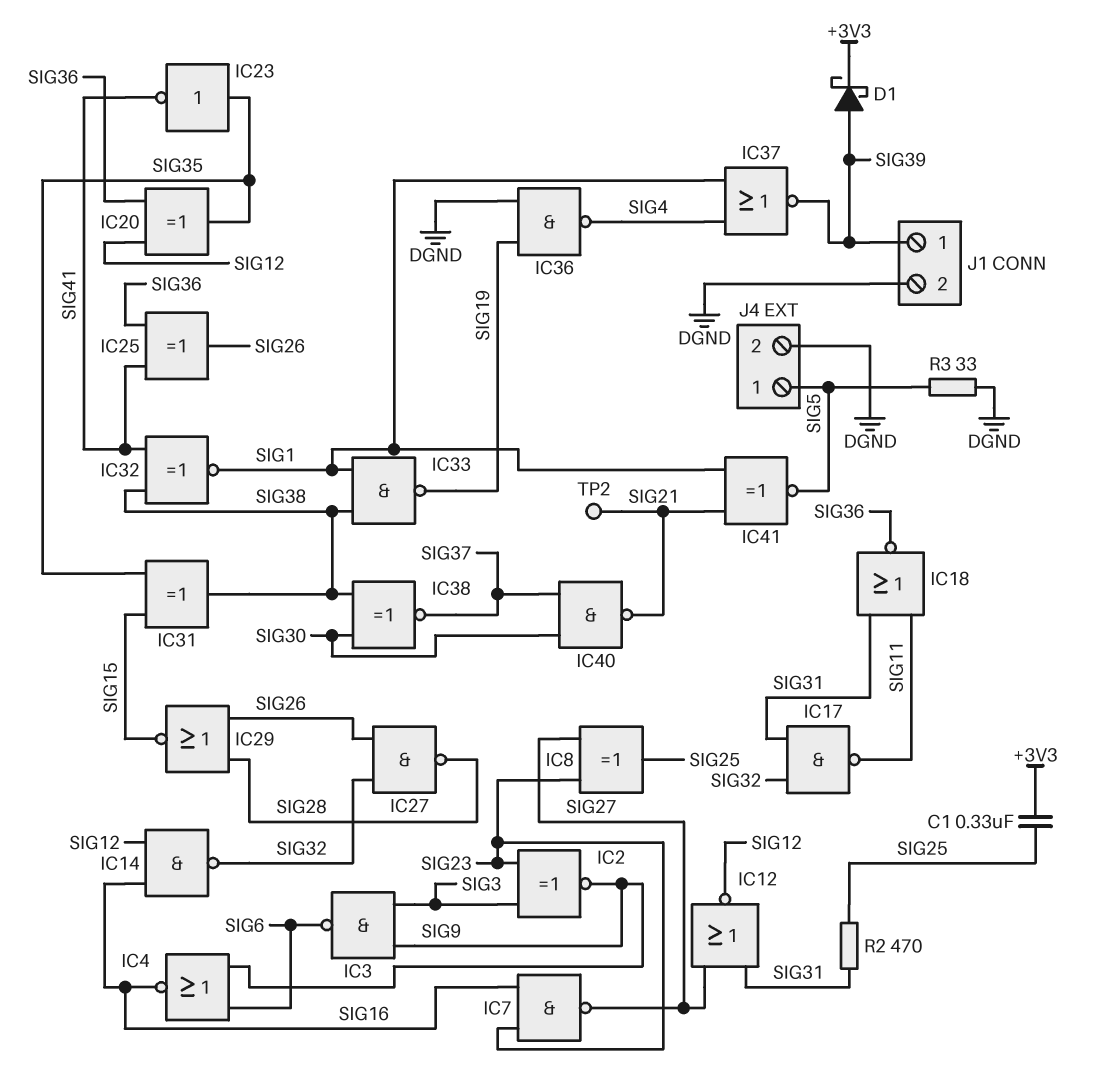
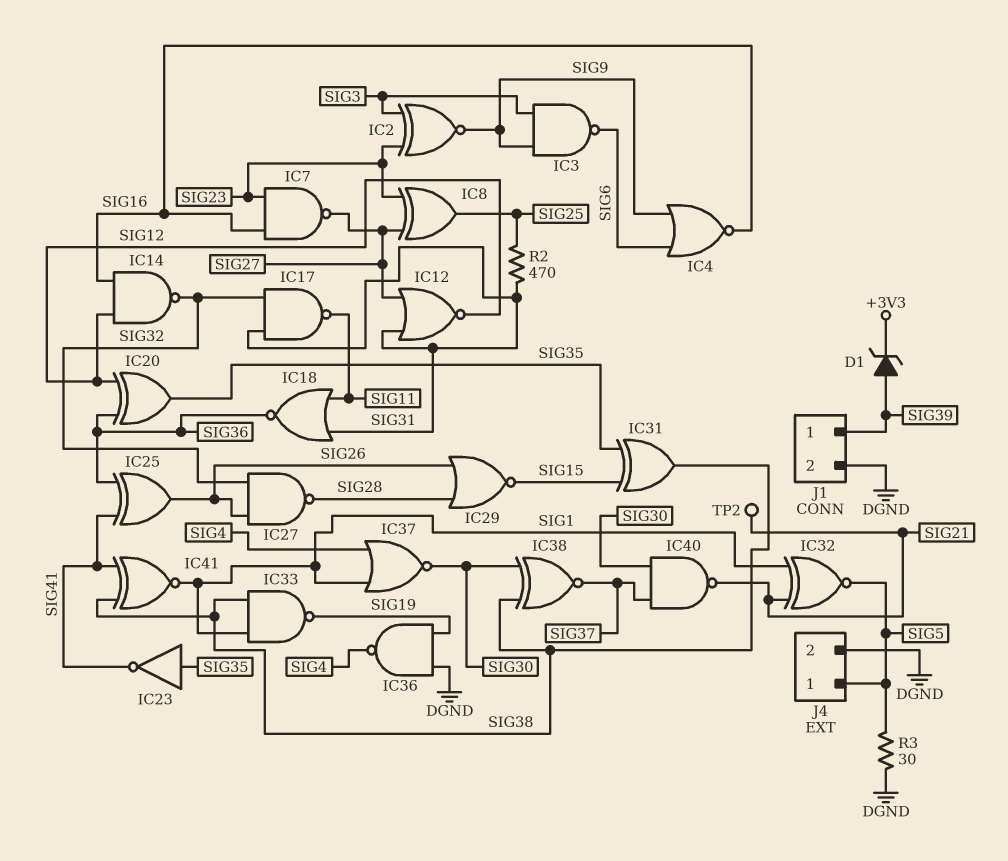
C1: 330nF (+3V3, SIG25) -> none
D1: schottky (A SIG39, K +3V3) -> zener (A SIG39, K +3V3)
IC32: XNOR (in SIG38, in SIG41, out SIG1) -> XNOR (in SIG1, in SIG21, out SIG5)
IC37: NOR (in SIG1, in SIG4, out SIG39) -> NOR (in SIG1, in SIG4, out SIG30)
IC41: XNOR (in SIG1, in SIG21, out SIG5) -> XNOR (in SIG38, in SIG41, out SIG1)
R3: 33 (DGND, SIG5) -> 30 (DGND, SIG5)

